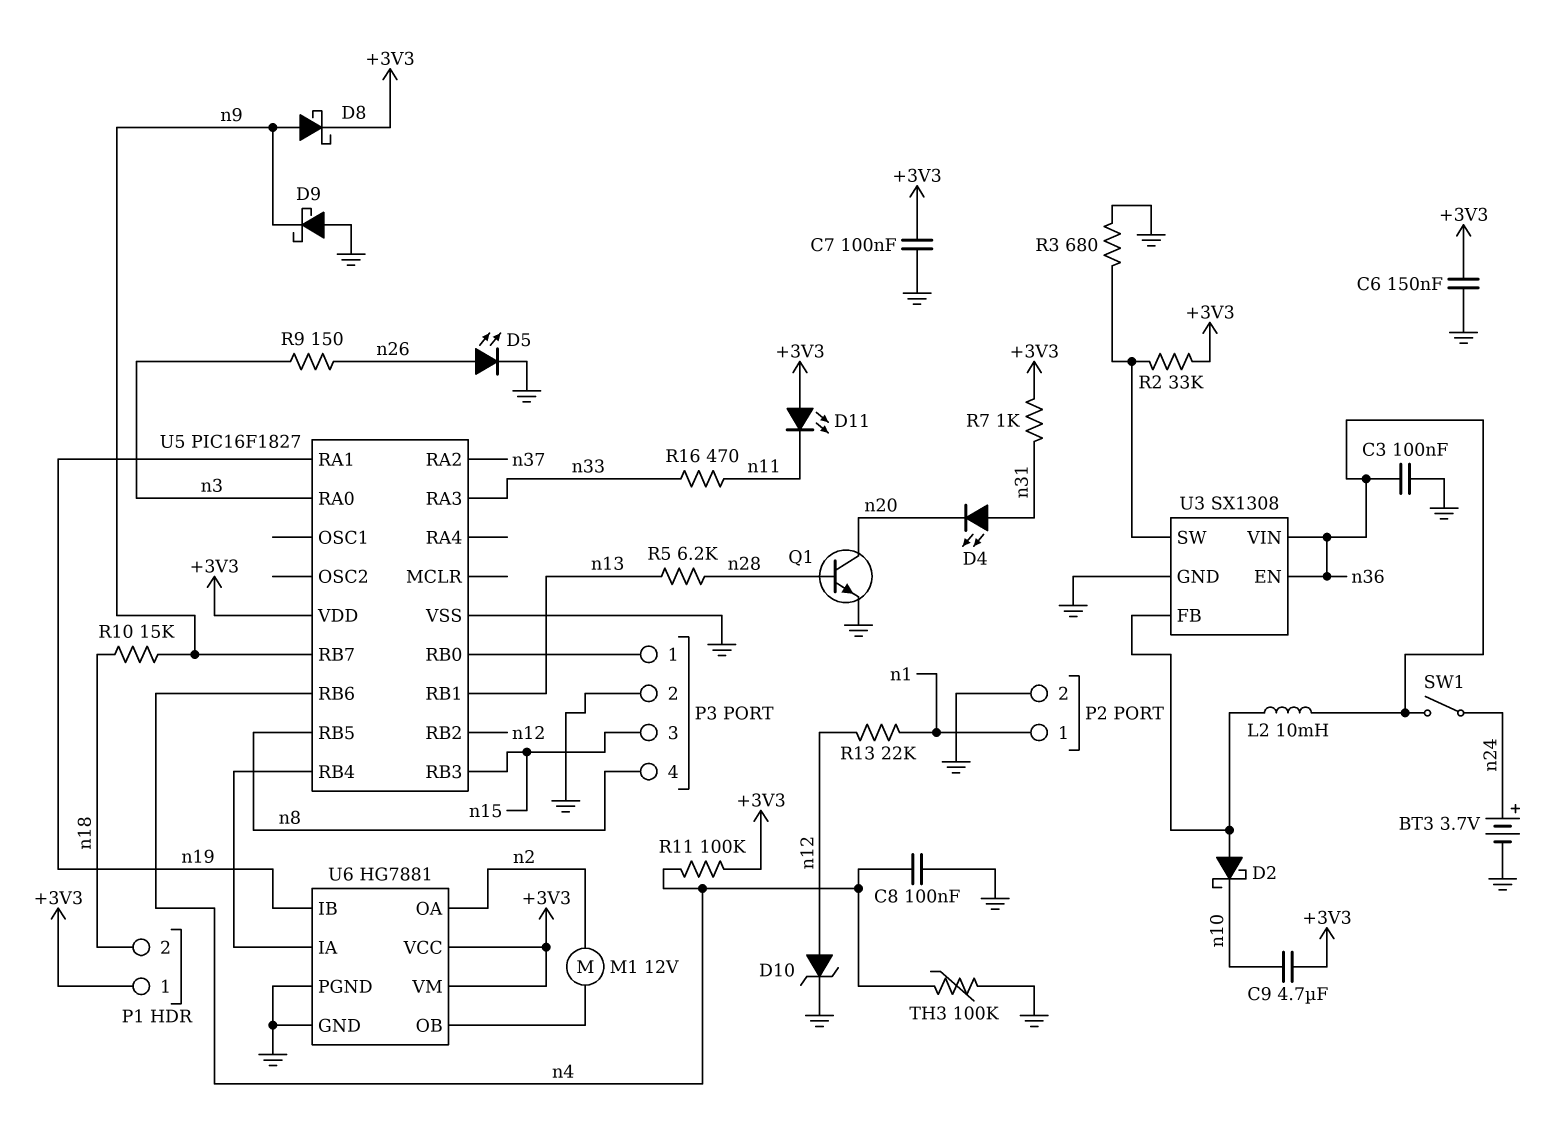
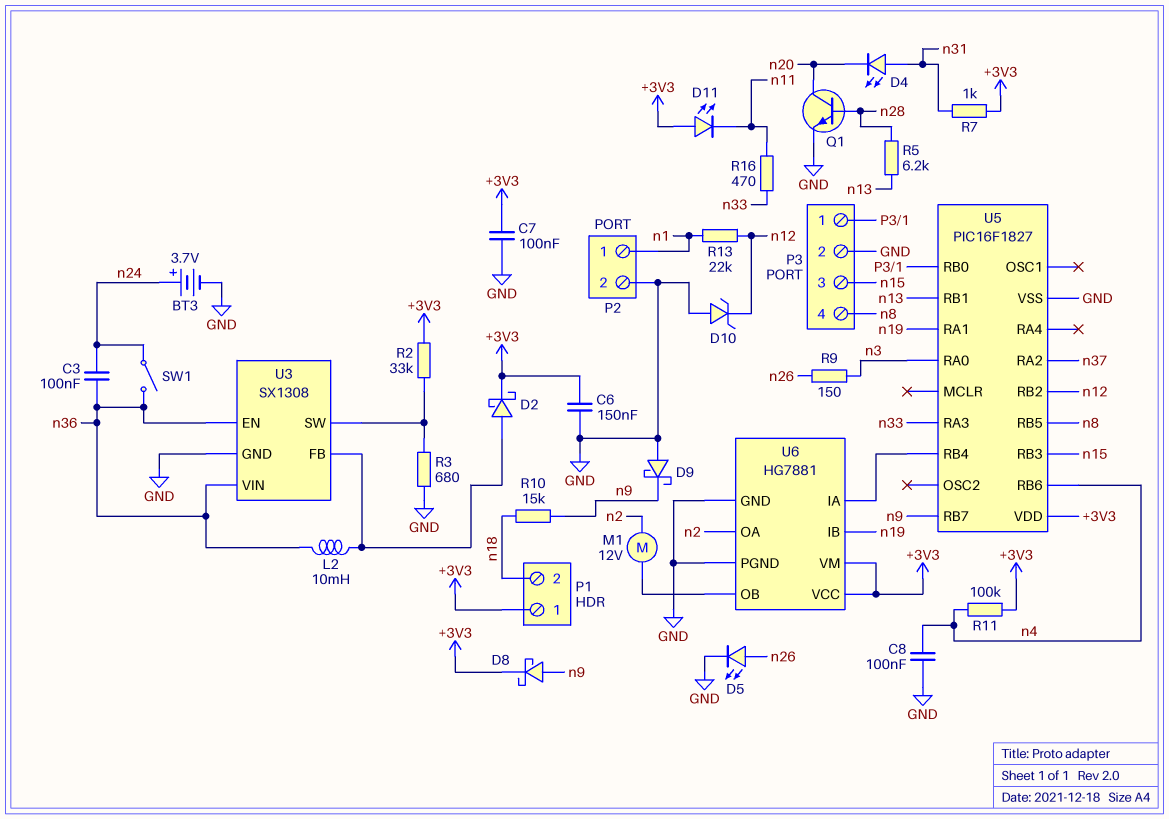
C3: 100nF (GND, n36) -> 100nF (n24, n36)
C9: 4.7uF (+3V3, n10) -> none
D2: schottky (A U3/FB, K n10) -> schottky (A U3/FB, K +3V3)
D10: zener (A n12, K GND) -> zener (A GND, K n12)
TH3: 100k (GND, n4) -> none

